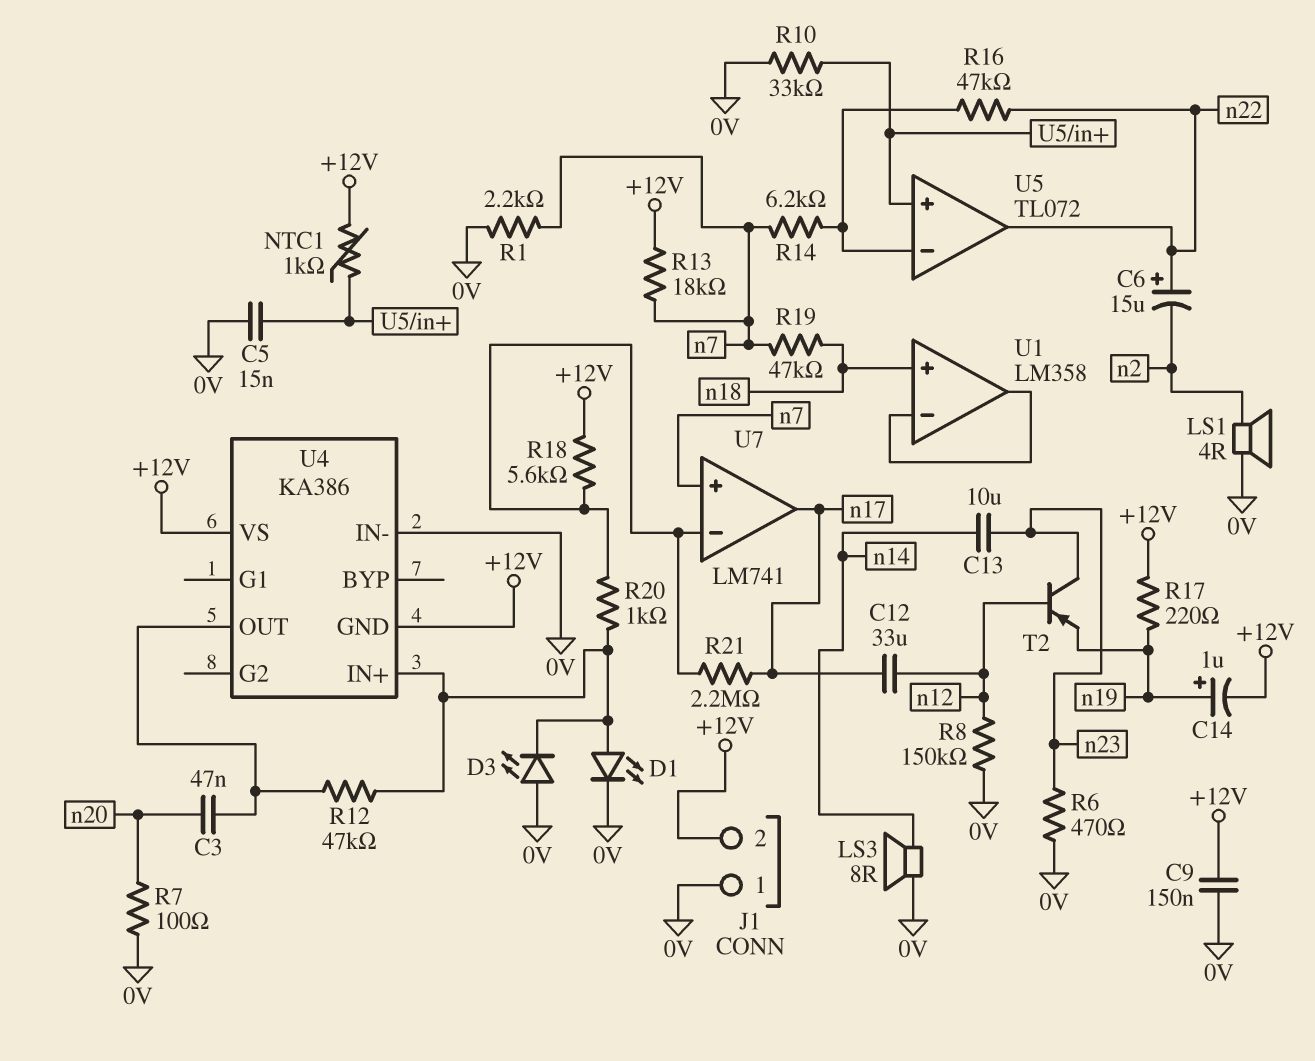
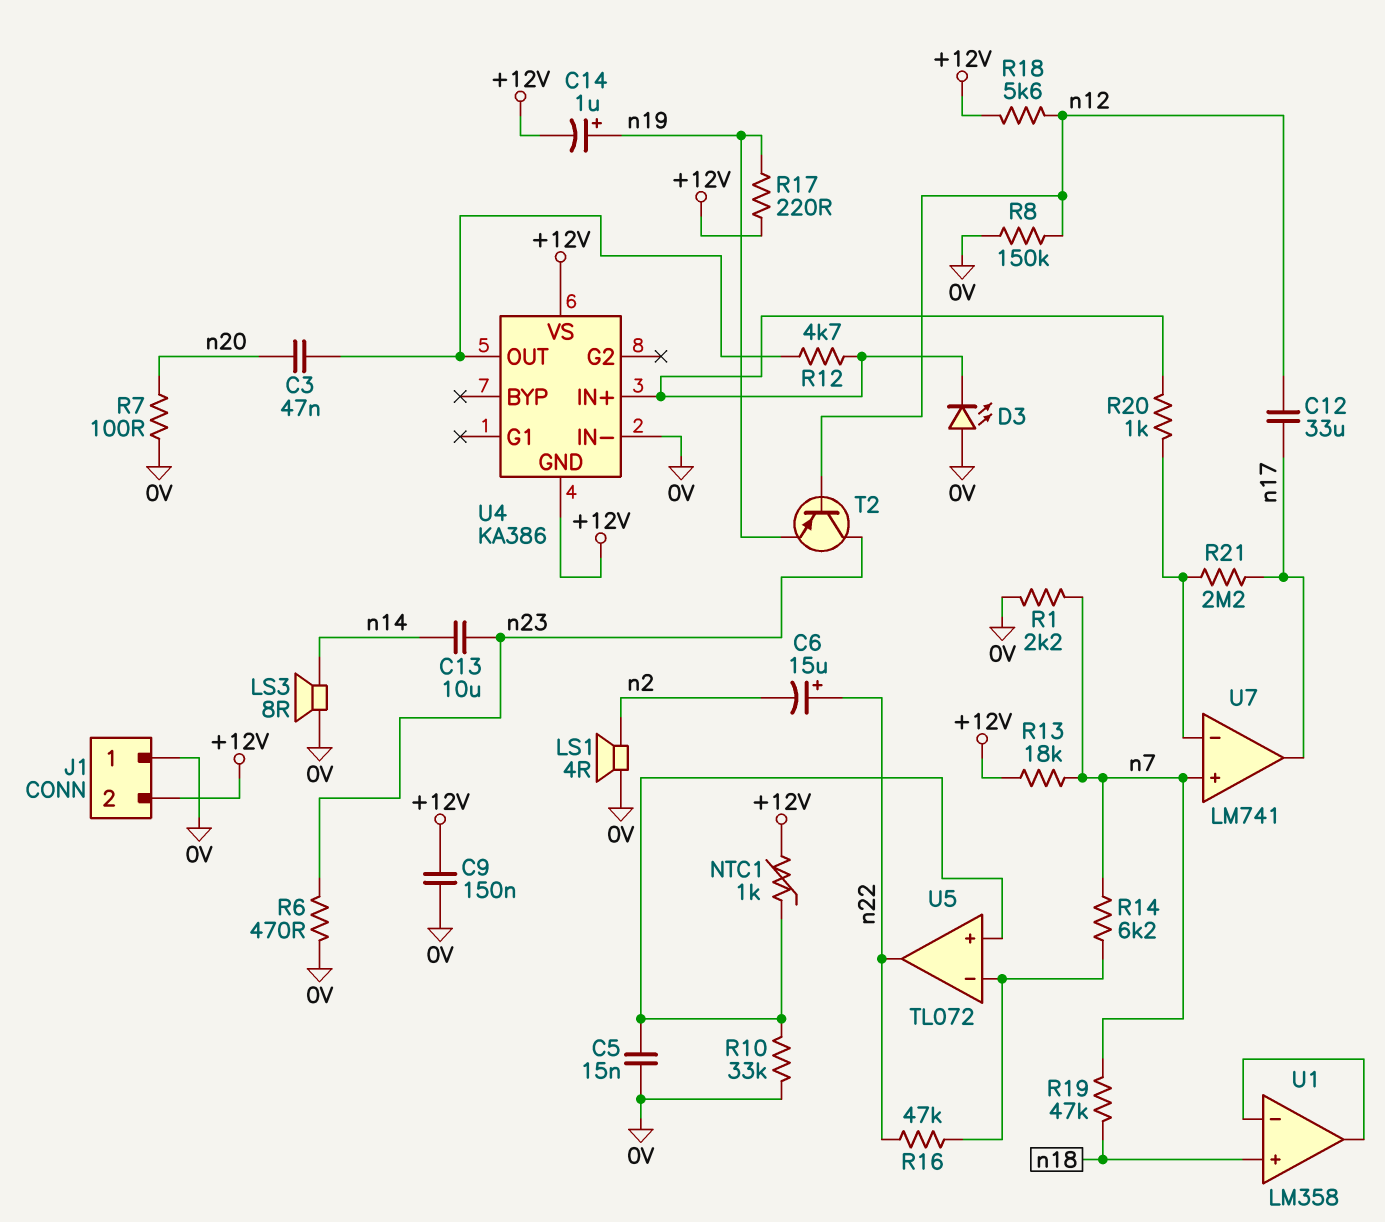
D1: LED (A U4/IN+, K 0V) -> none
R12: 47k (U4/IN+, U4/OUT) -> 4.7k (U4/IN+, U4/OUT)
R18: 5.6k (+12V, U7/in-) -> 5.6k (+12V, n12)

